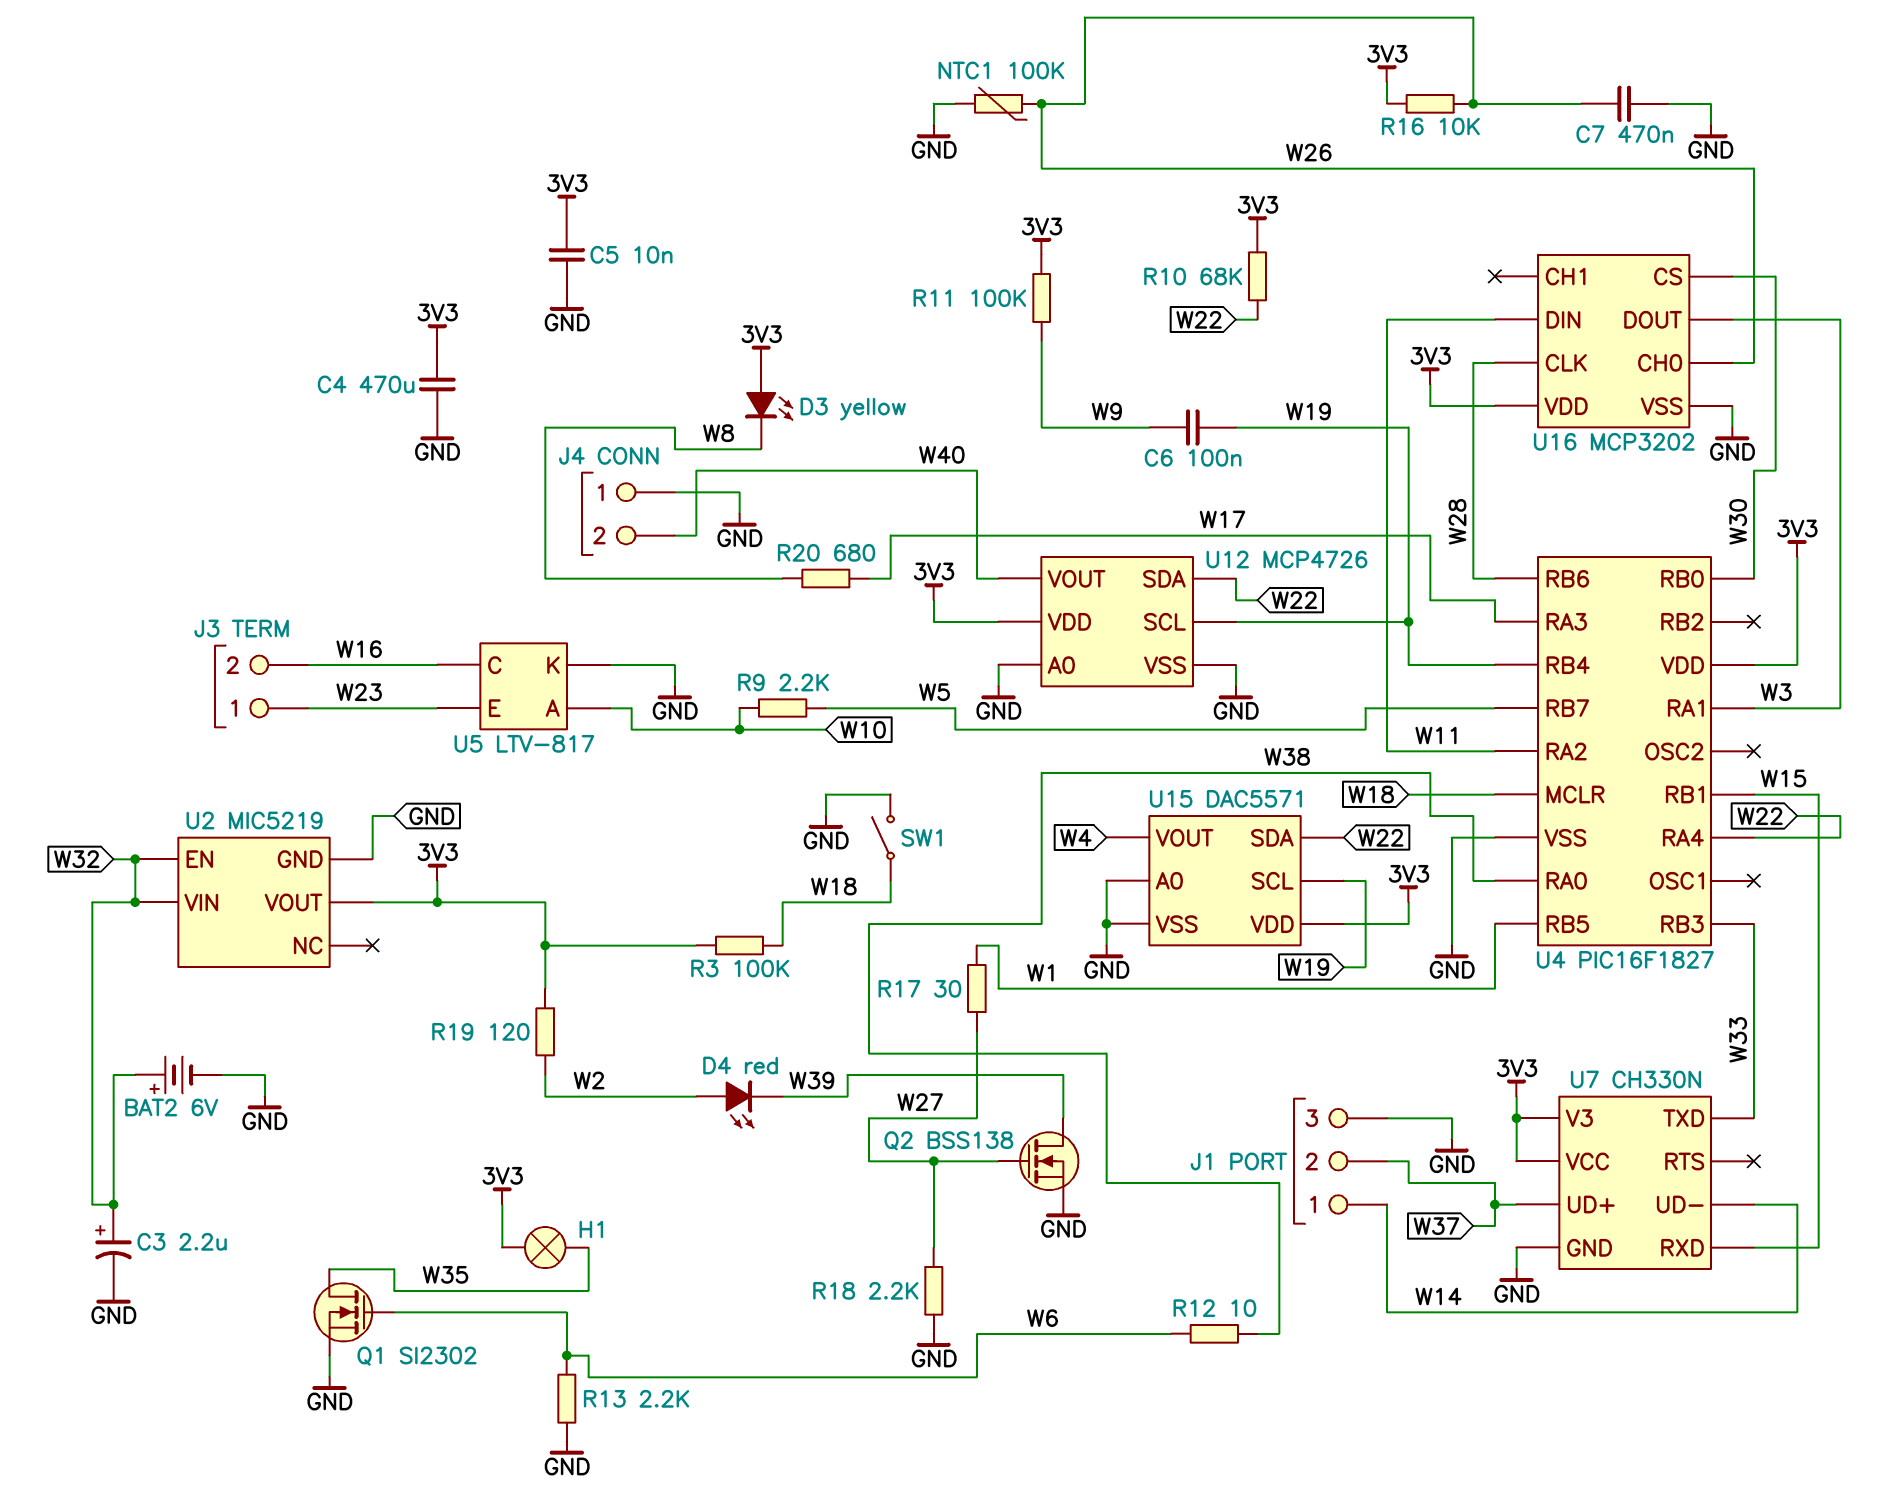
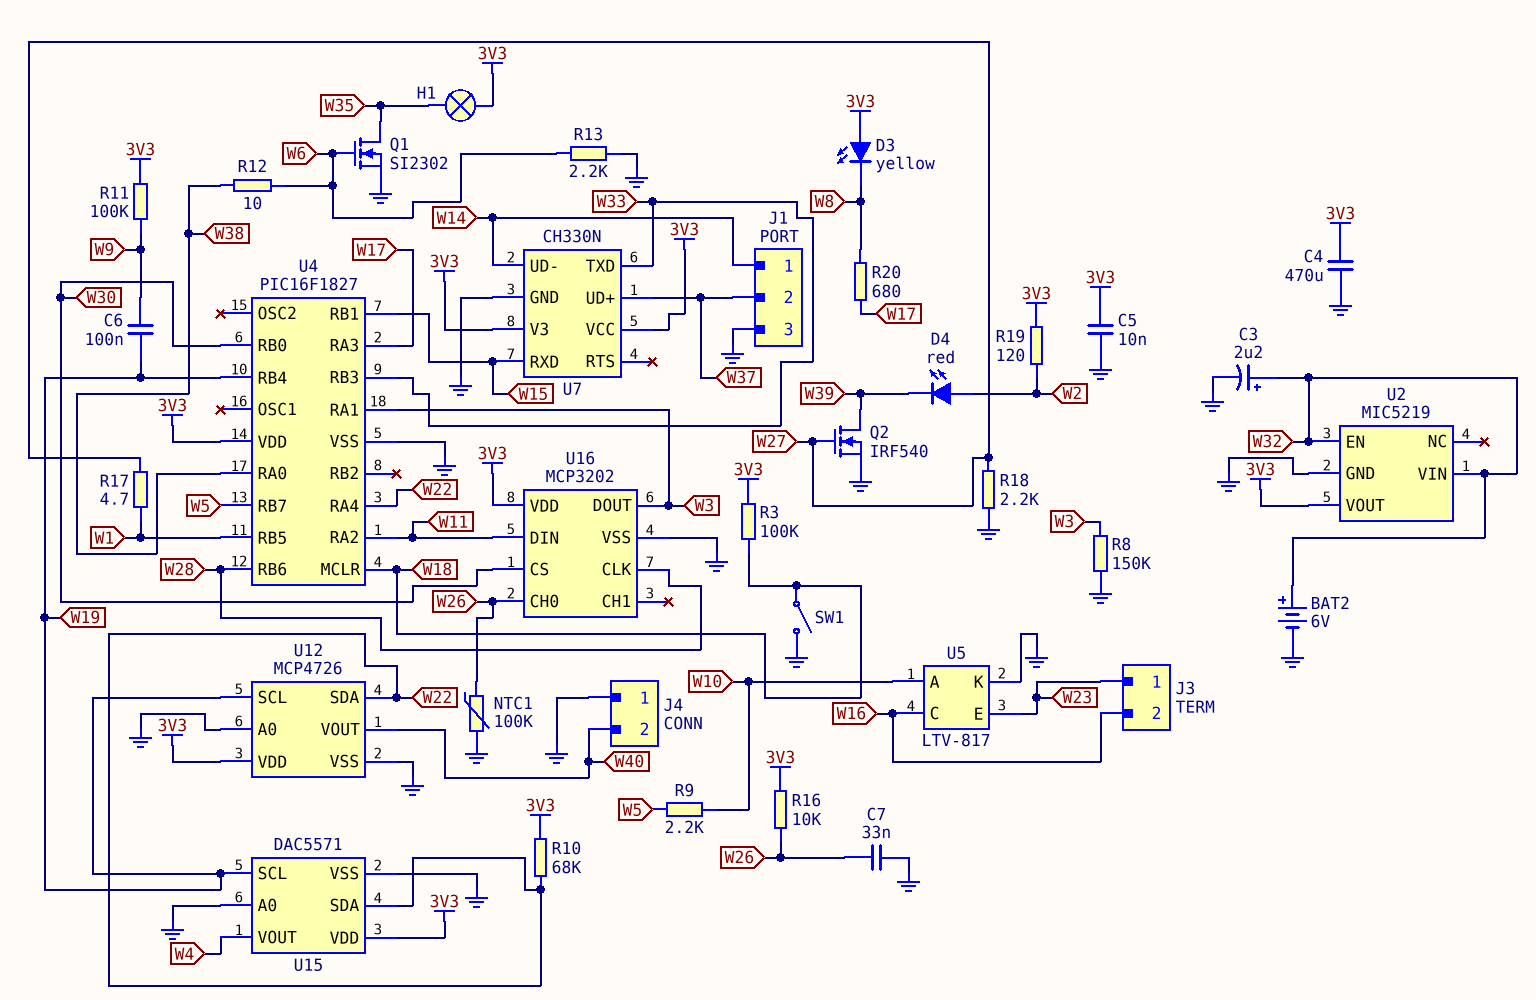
C7: 470nF (GND, W26) -> 33nF (GND, W26)
Q2: NMOS BSS138 (G W27, D W39, S GND) -> NMOS IRF540 (G W27, D W39, S GND)
R8: none -> 150k (GND, W3)
R17: 30 (W1, W27) -> 4.7 (W1, W27)

